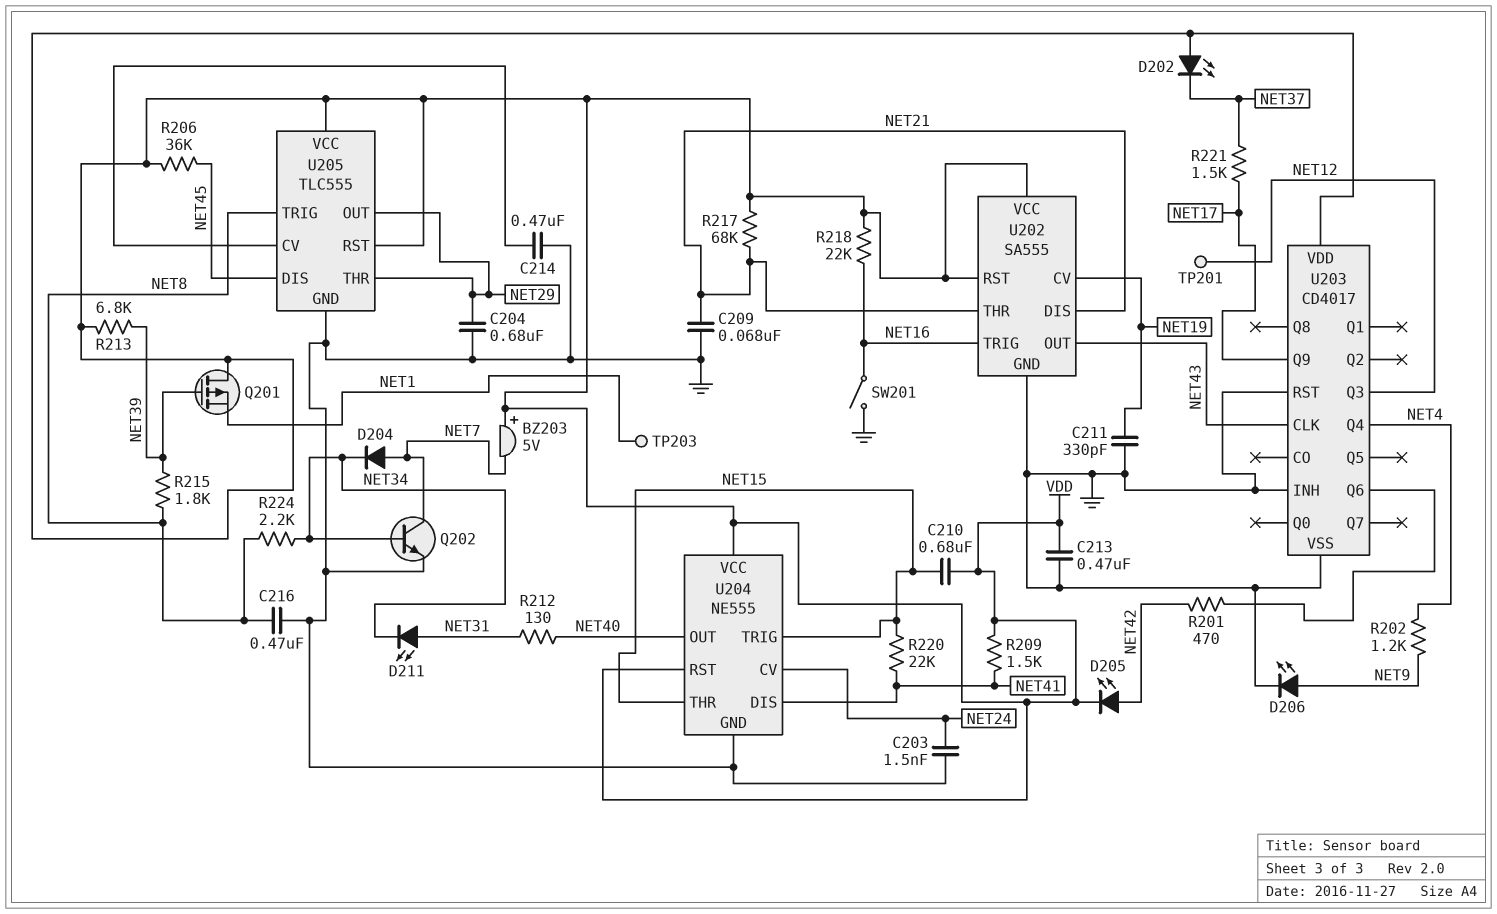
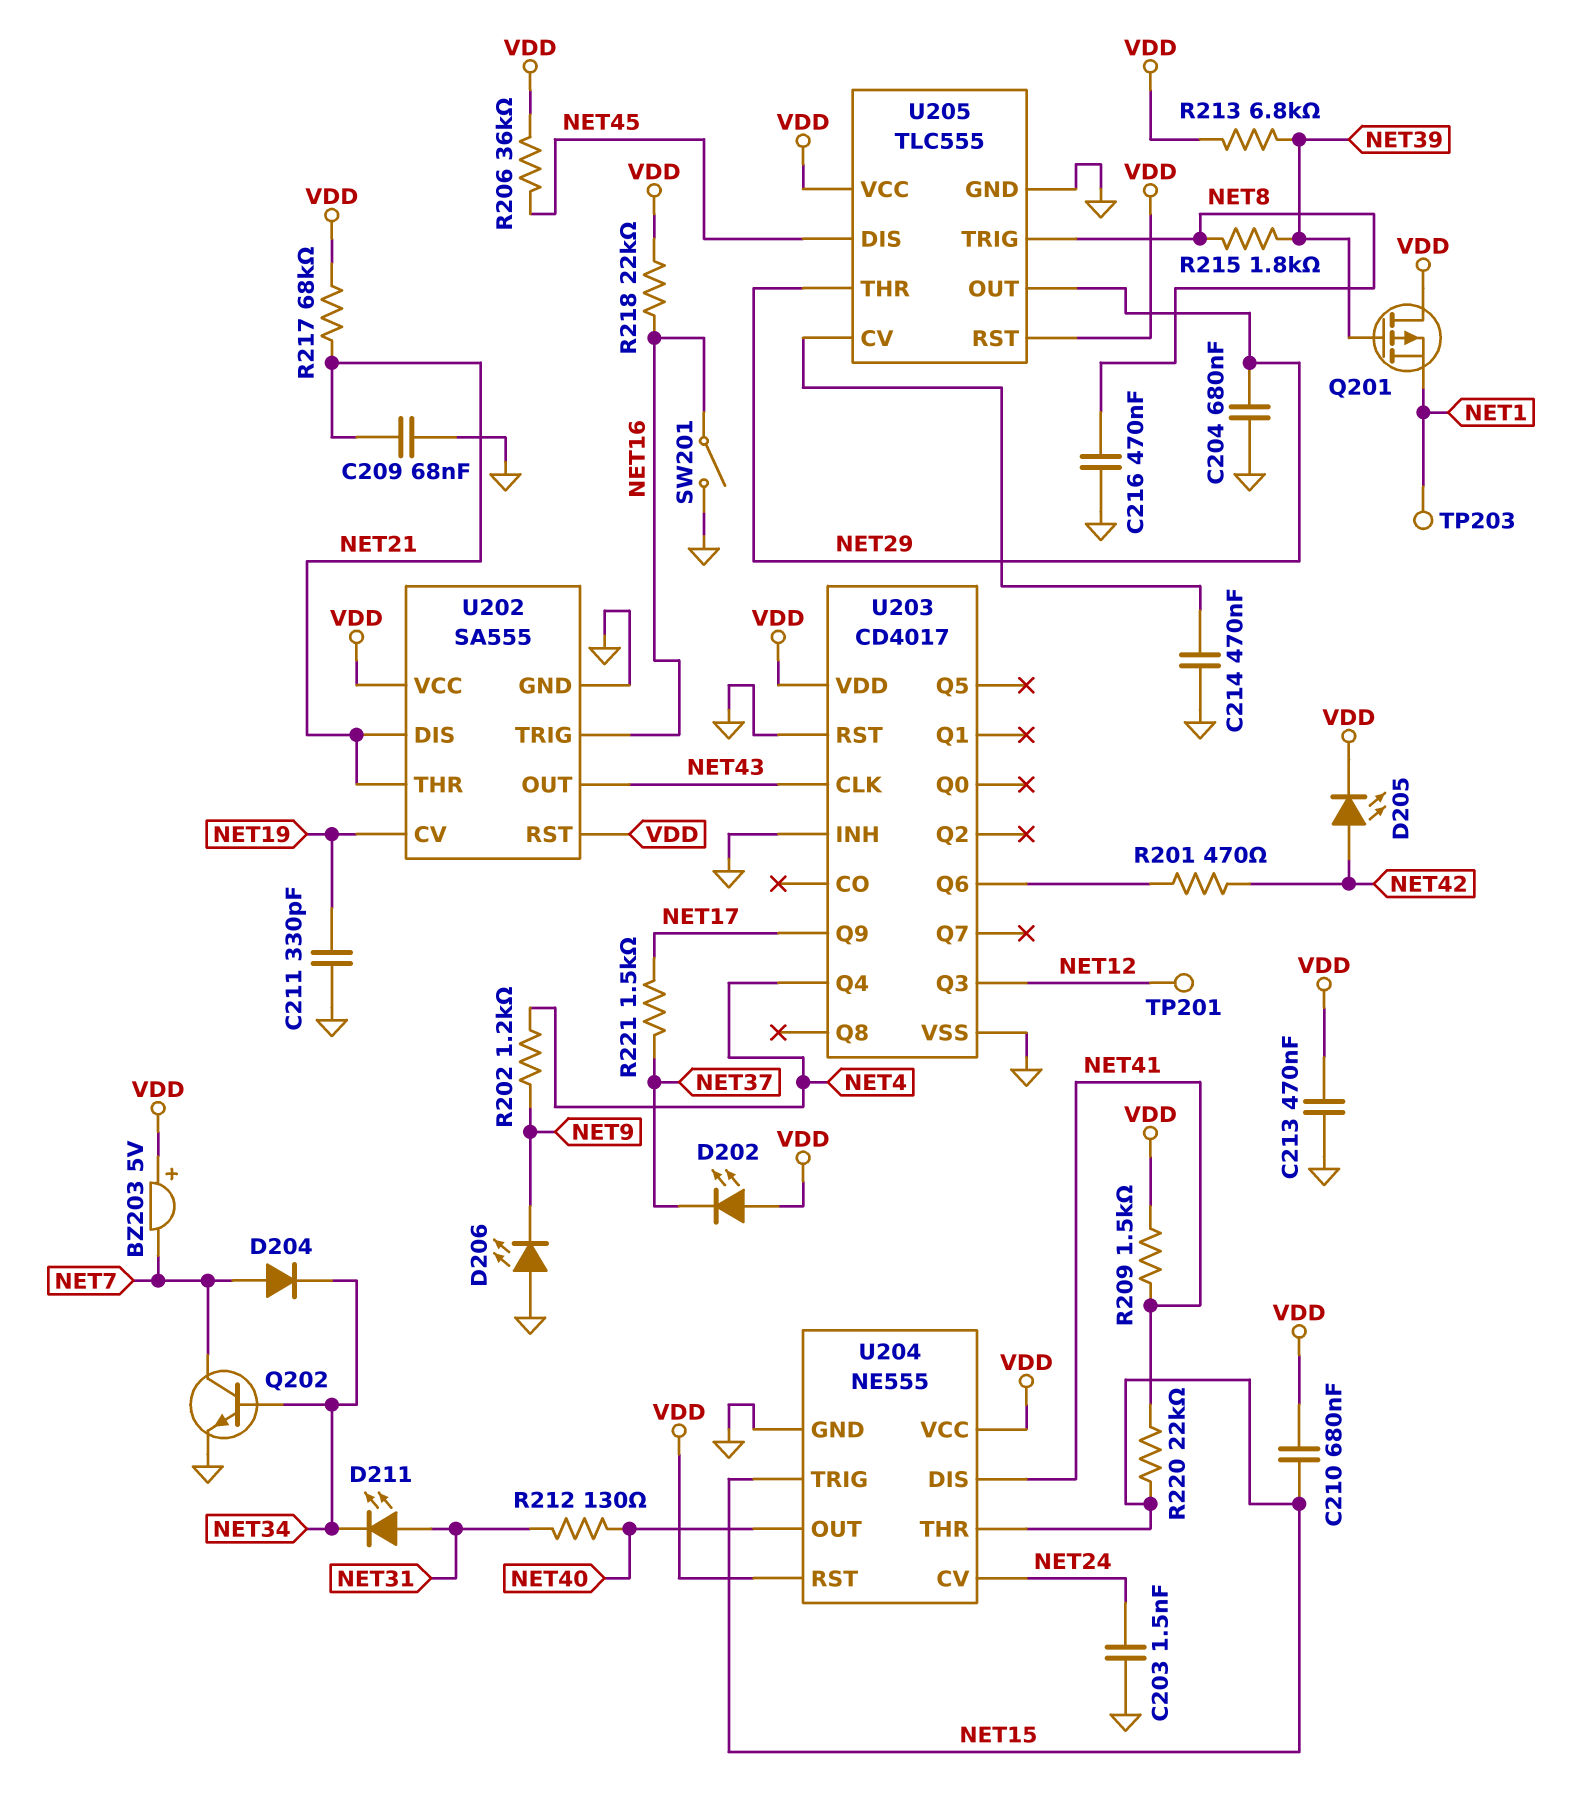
D206: LED (A NET9, K GND) -> LED (A GND, K NET9)
R224: 2.2k (NET8, NET34) -> none

